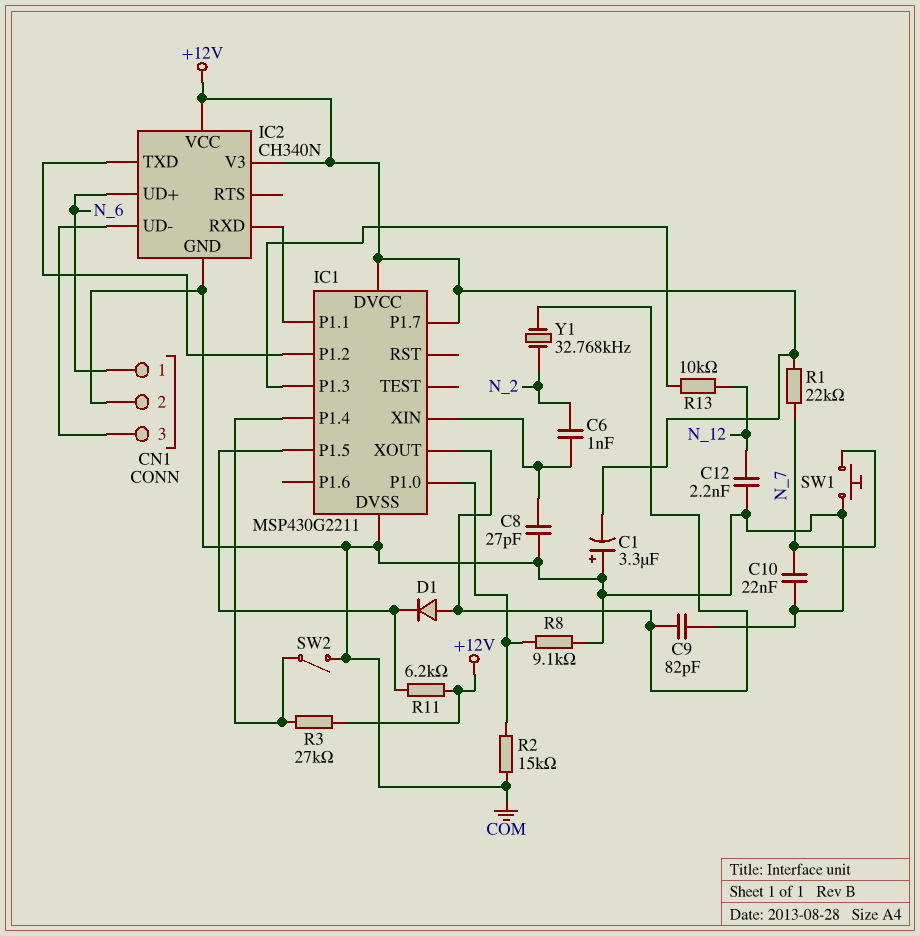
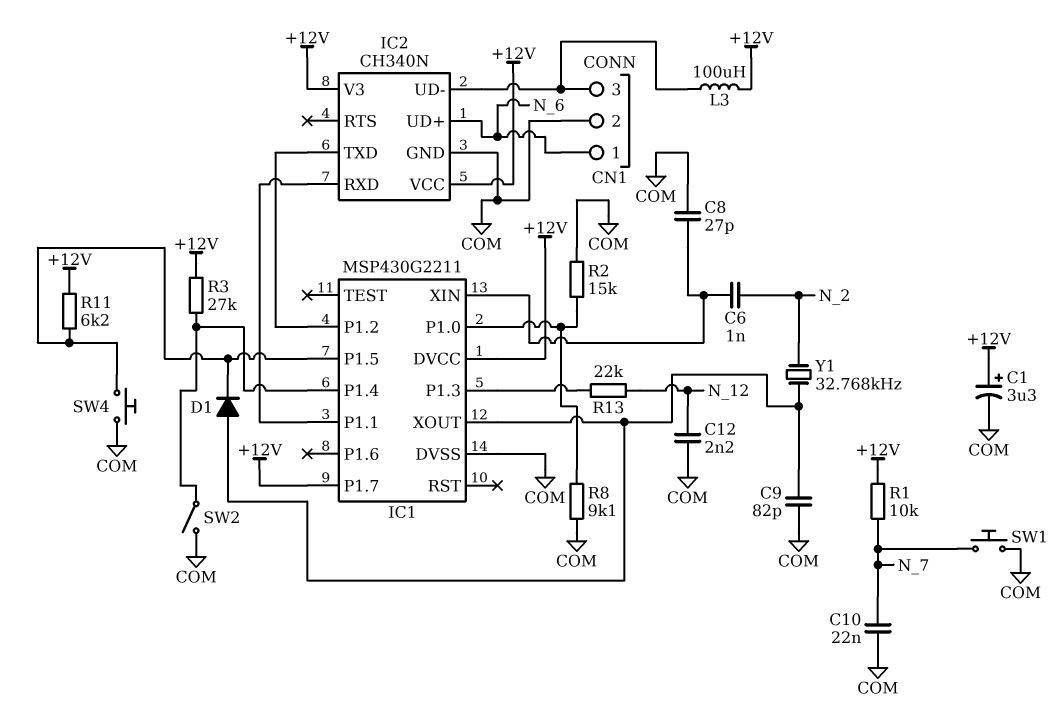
C1: 3.3uF (plus COM, minus +12V) -> 3.3uF (plus +12V, minus COM)
L3: none -> 100uH (+12V, CN1/3)
R1: 22k (+12V, N_7) -> 10k (+12V, N_7)
R13: 10k (IC1/P1.3, N_12) -> 22k (IC1/P1.3, N_12)
SW4: none -> button (COM, IC1/P1.5)

